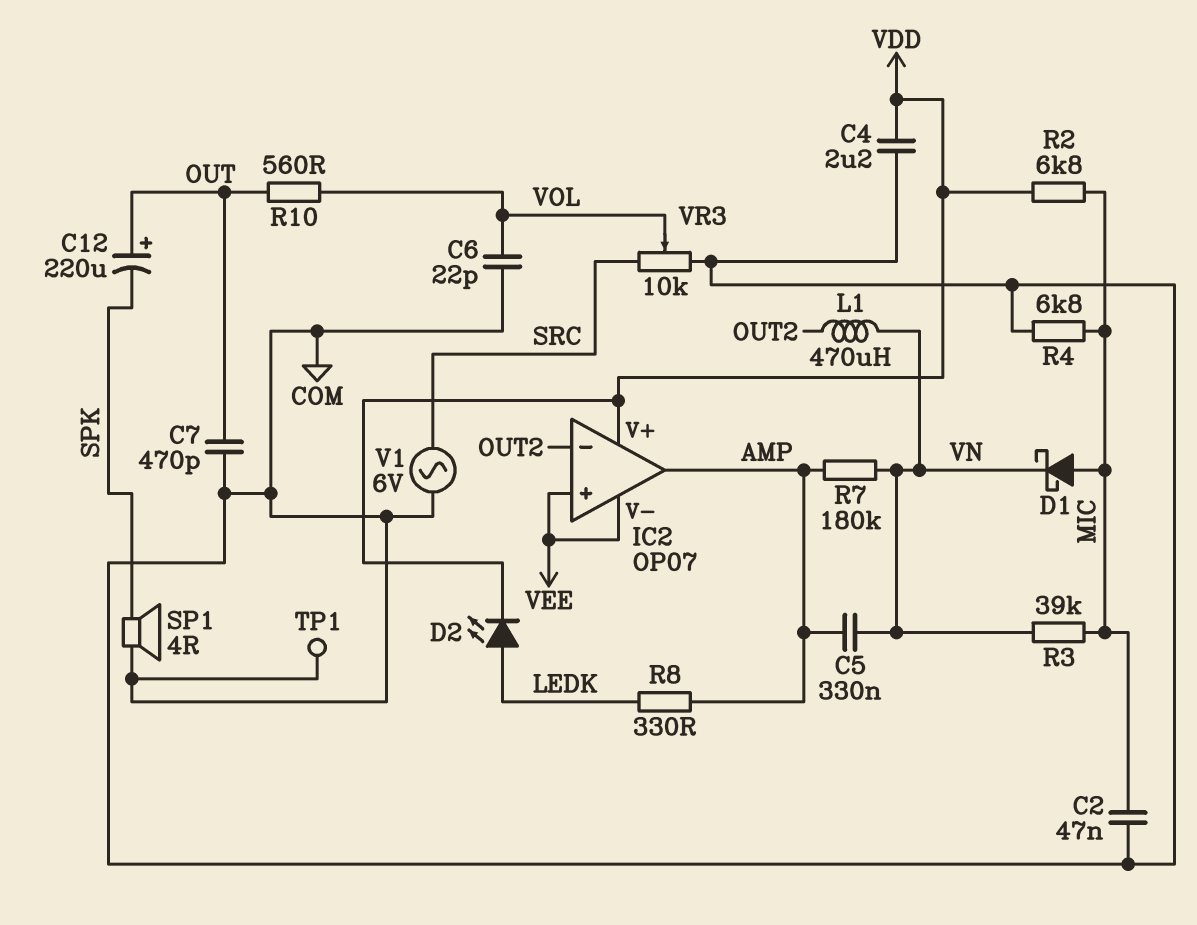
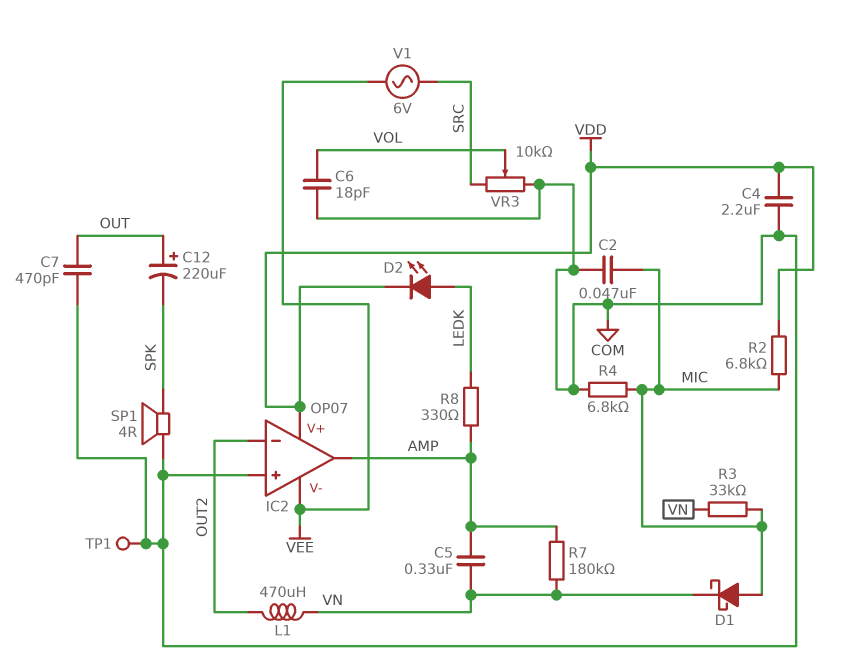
C6: 22pF (COM, VOL) -> 18pF (COM, VOL)
IC2 pin in+: VEE -> COM
R3: 39k (MIC, VN) -> 33k (MIC, VN)
R10: 560 (OUT, VOL) -> none
V1: AC 6V (COM, SRC) -> AC 6V (SRC, VEE)

